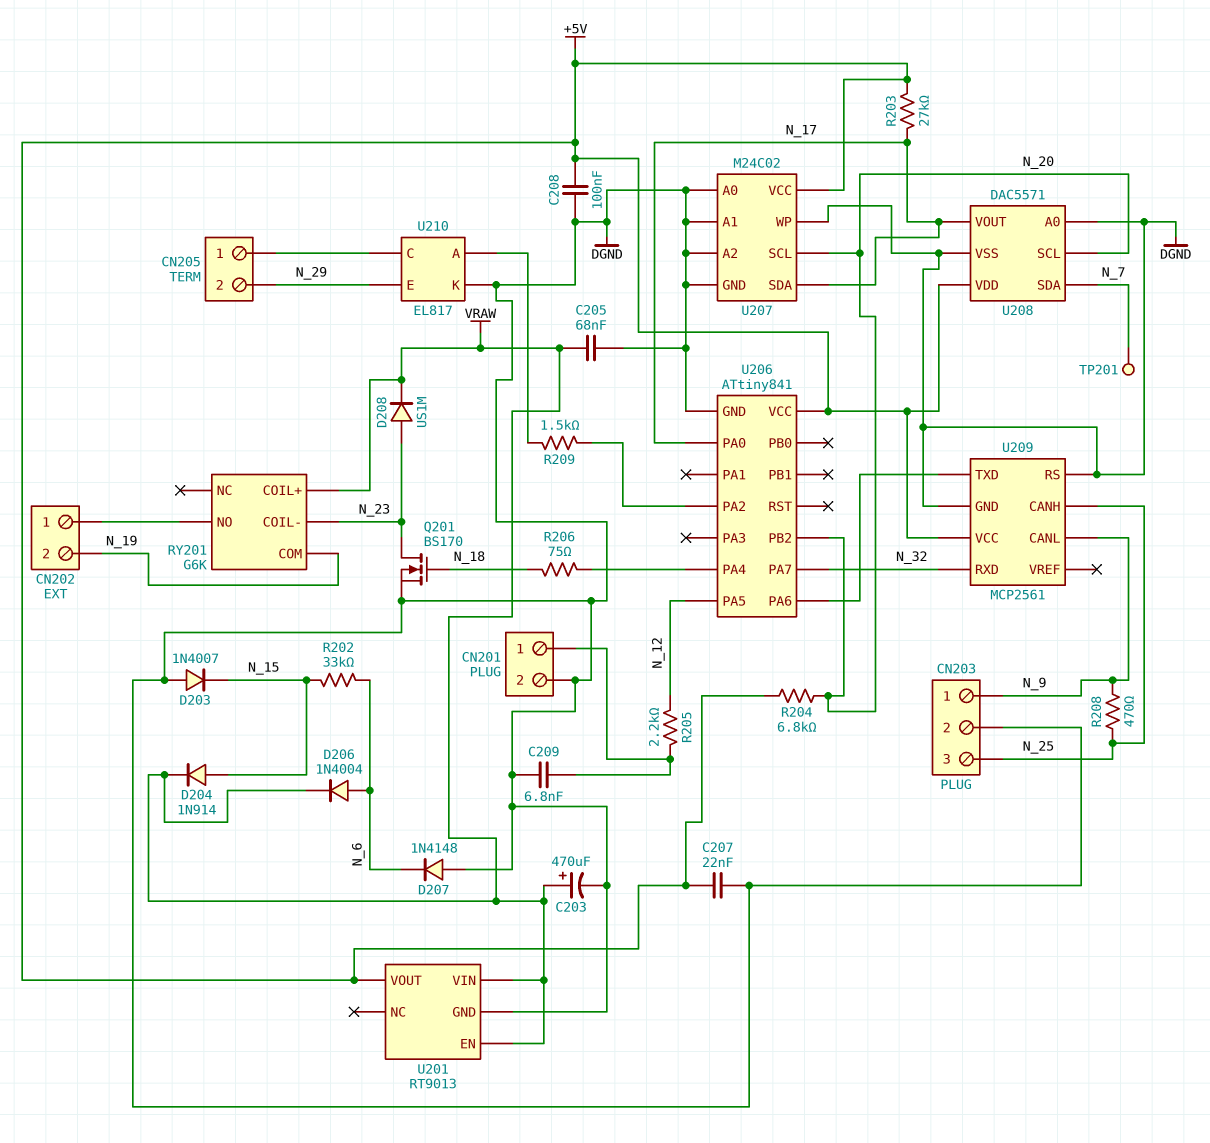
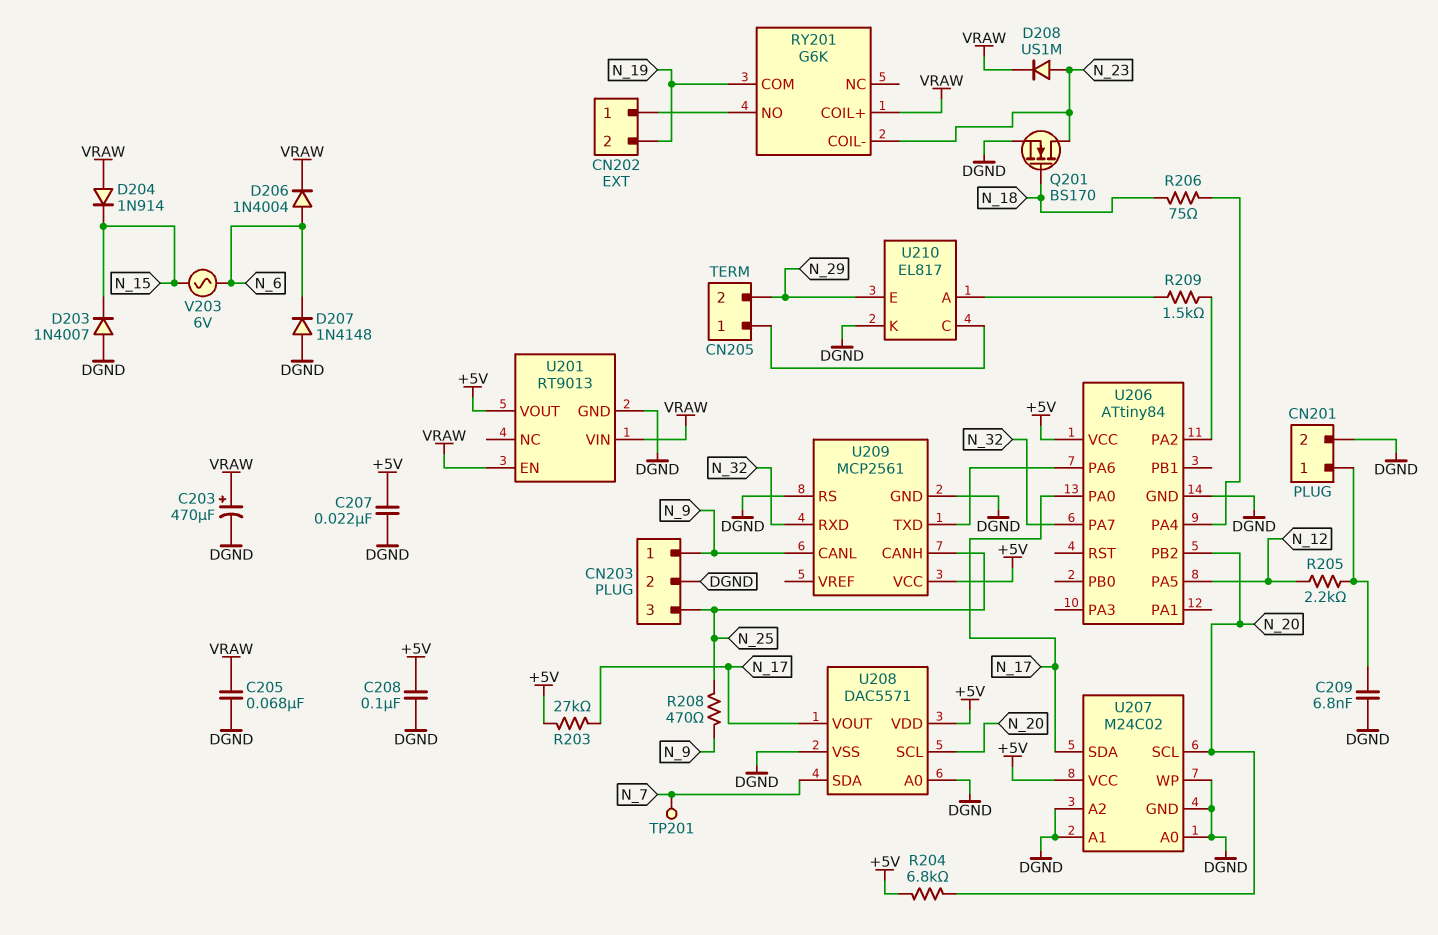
D204: diode 1N914 (A N_15, K VRAW) -> diode 1N914 (A VRAW, K N_15)
R202: 33k (N_6, N_15) -> none
U206: ATtiny841 -> ATtiny84
V203: none -> AC 6V (N_6, N_15)

